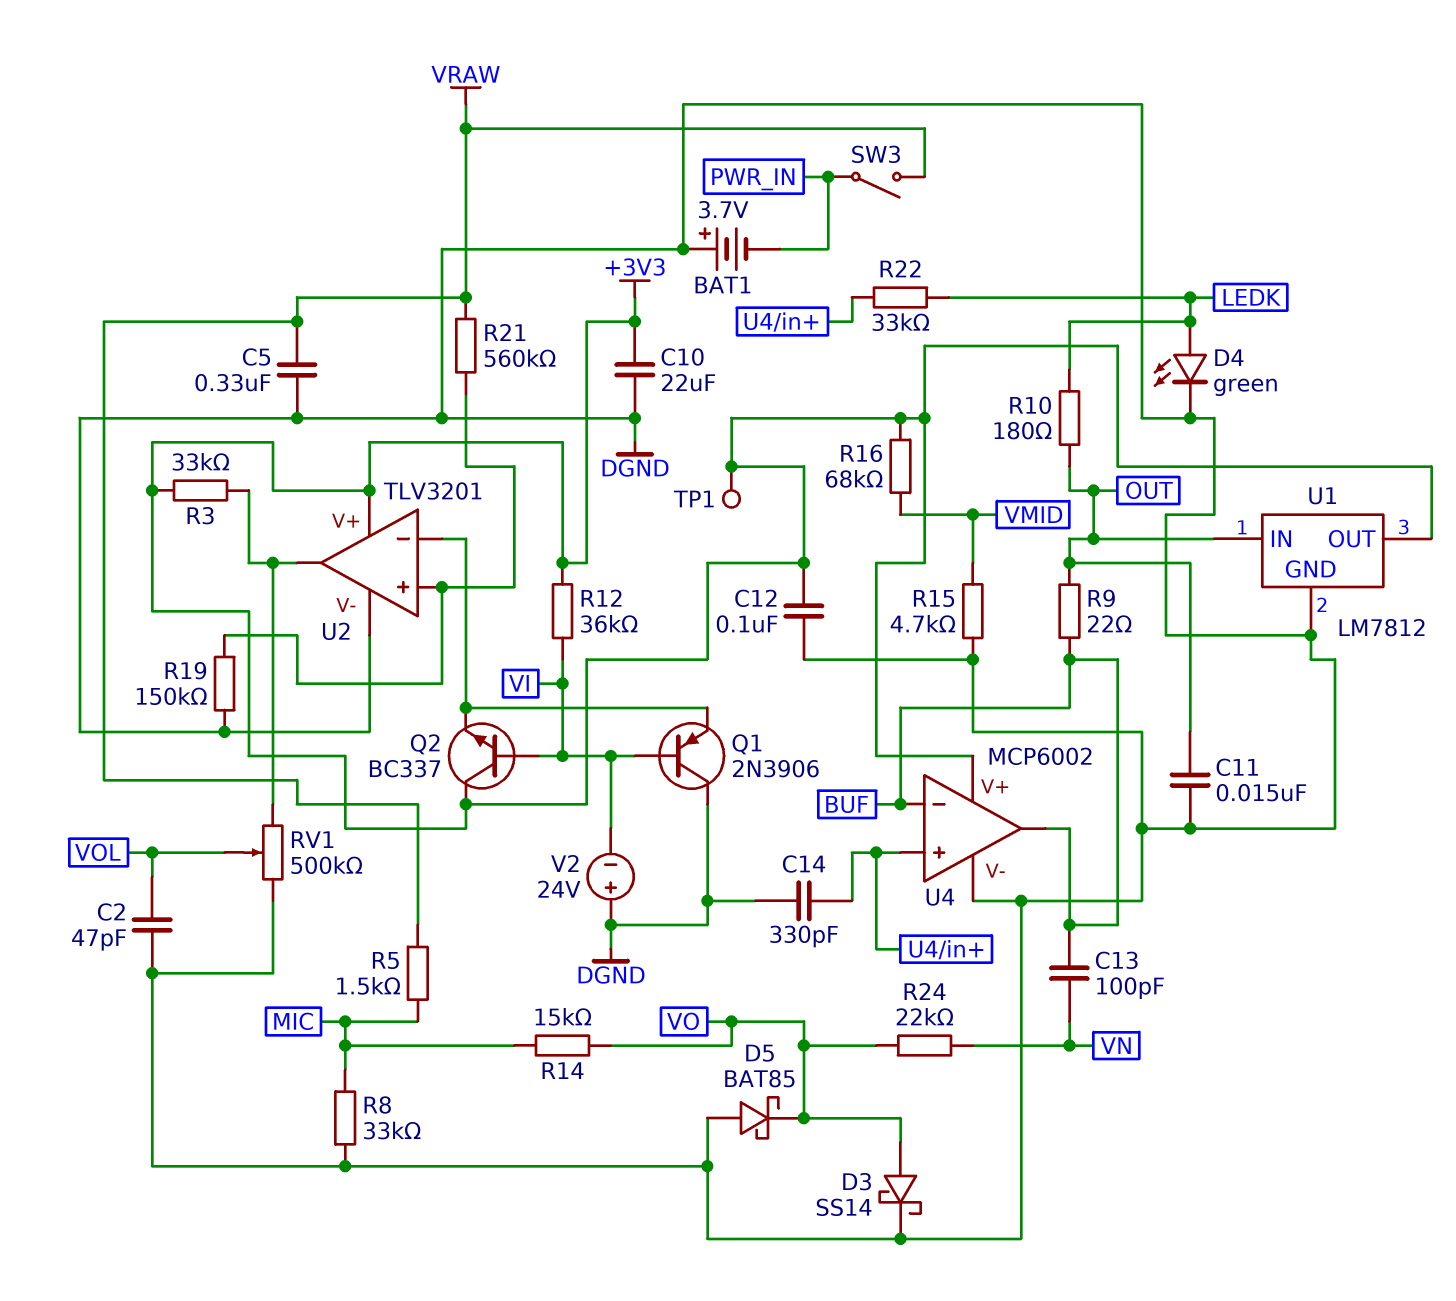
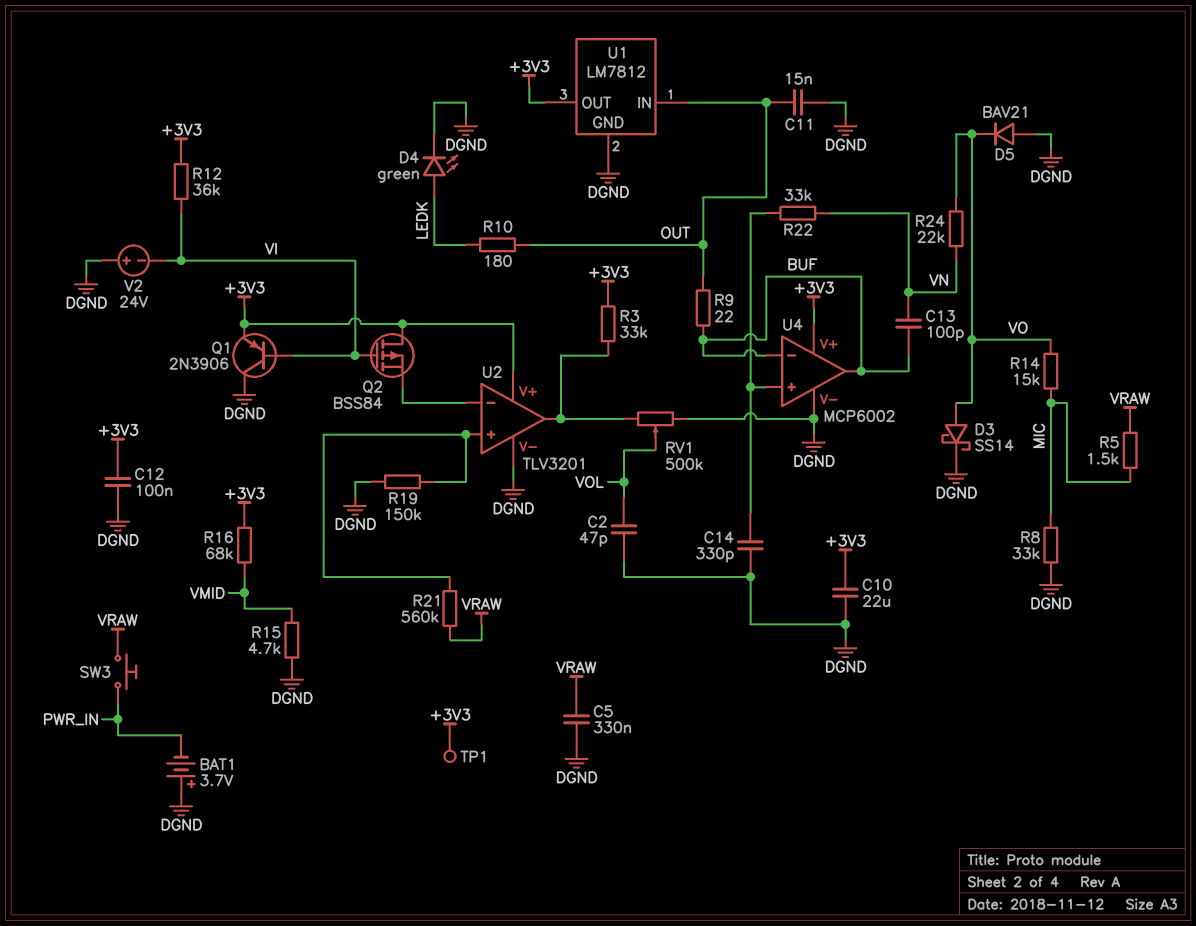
D5: schottky BAT85 (A DGND, K VO) -> diode BAV21 (A DGND, K VO)
Q1: PNP 2N3906 (B VI, C DGND, E U2/in-) -> PNP 2N3906 (B VI, C DGND, E +3V3)
Q2: NPN BC337 (B VI, C +3V3, E U2/in-) -> PMOS BSS84 (G VI, D +3V3, S U2/in-)
R22: 33k (LEDK, U4/in+) -> 33k (U4/in+, VN)
SW3: switch (PWR_IN, VRAW) -> button (PWR_IN, VRAW)

